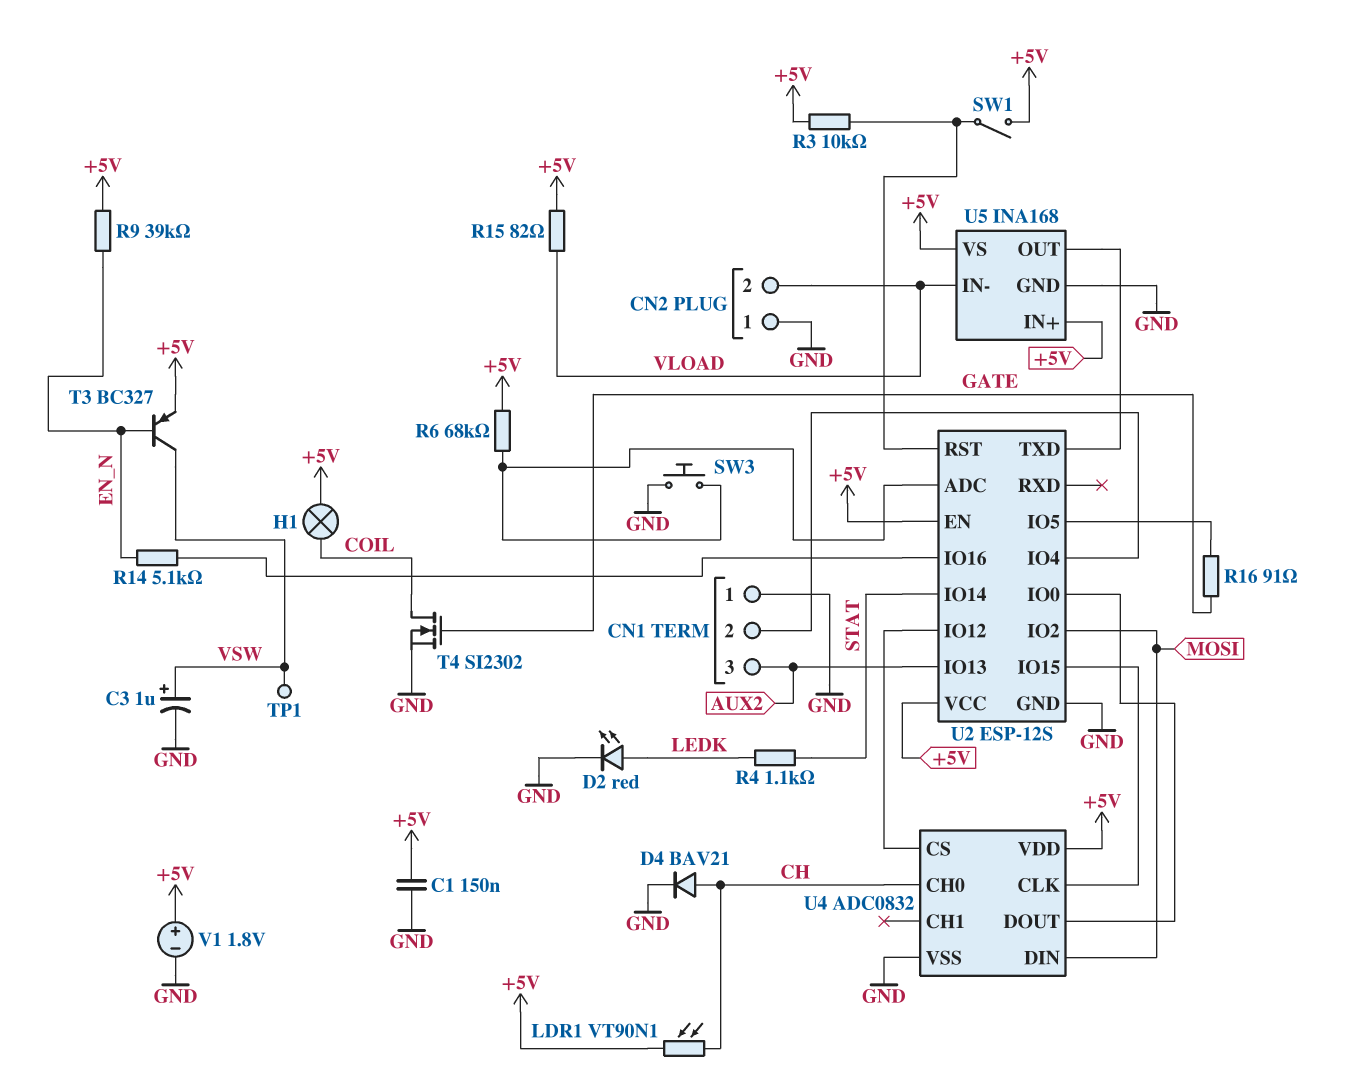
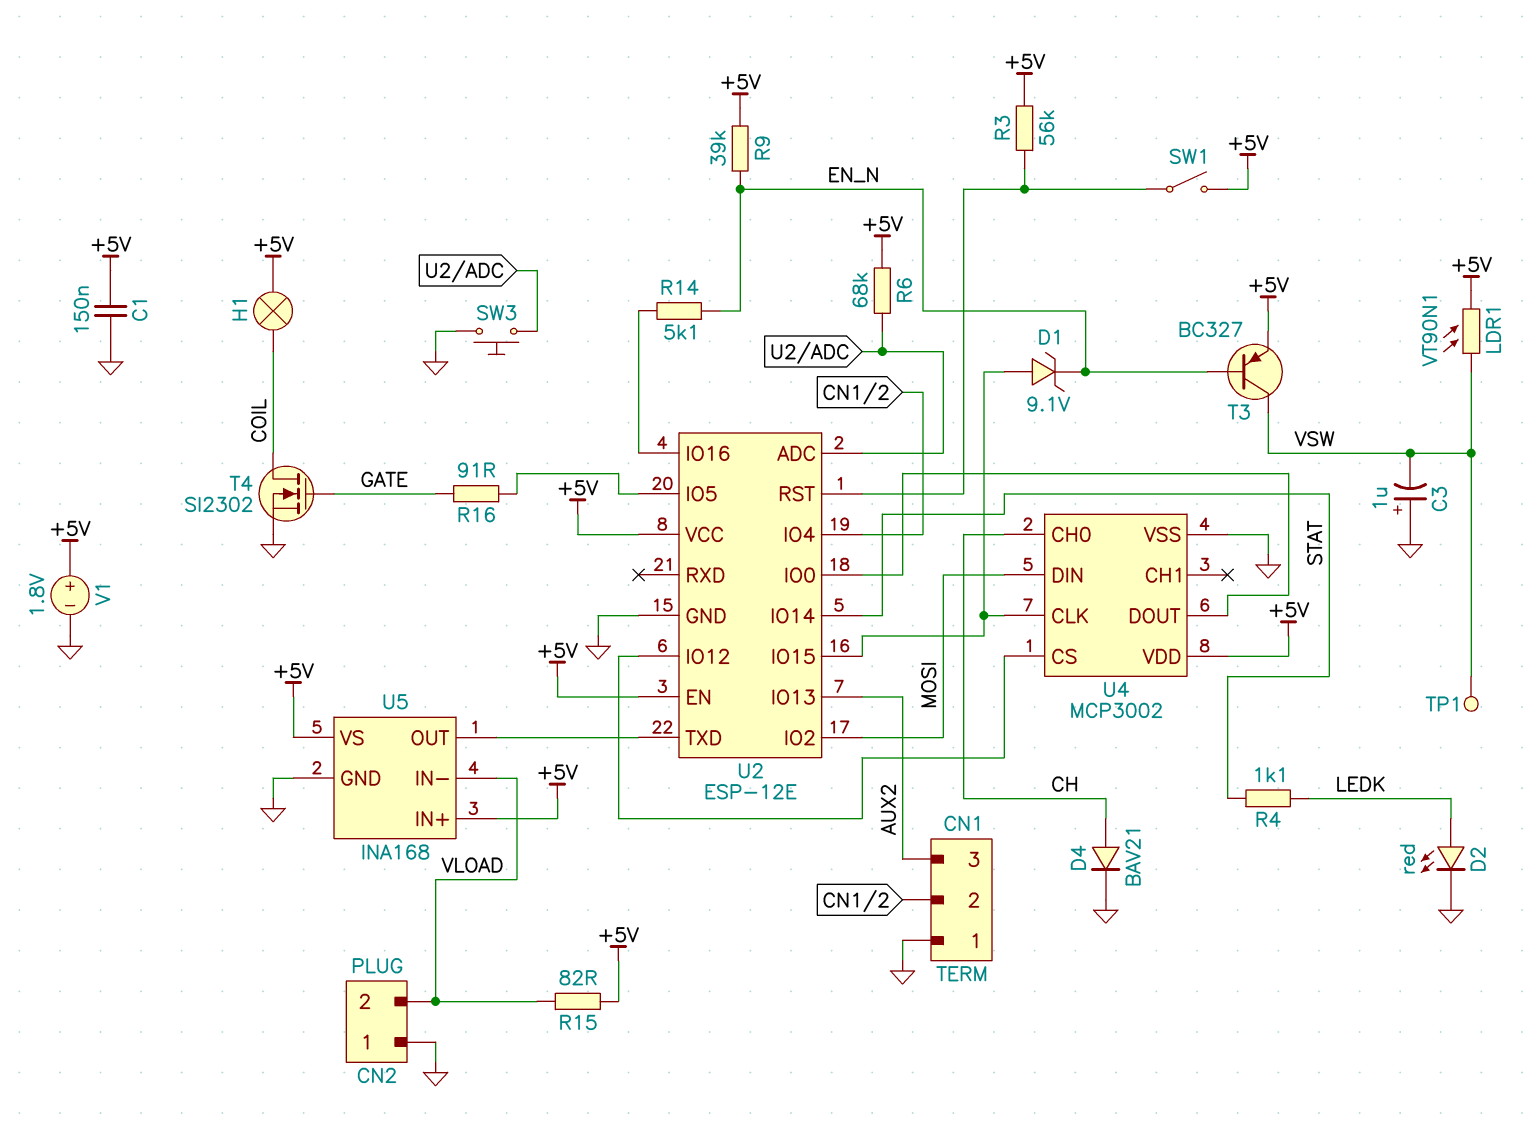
C3: 1uF (plus VSW, minus GND) -> 1uF (plus GND, minus VSW)
D1: none -> zener 9.1V (A U2/IO15, K EN_N)
LDR1: VT90N1 (+5V, CH) -> VT90N1 (+5V, VSW)
R3: 10k (+5V, U2/RST) -> 56k (+5V, U2/RST)
U2: ESP-12S -> ESP-12E
U4: ADC0832 -> MCP3002

